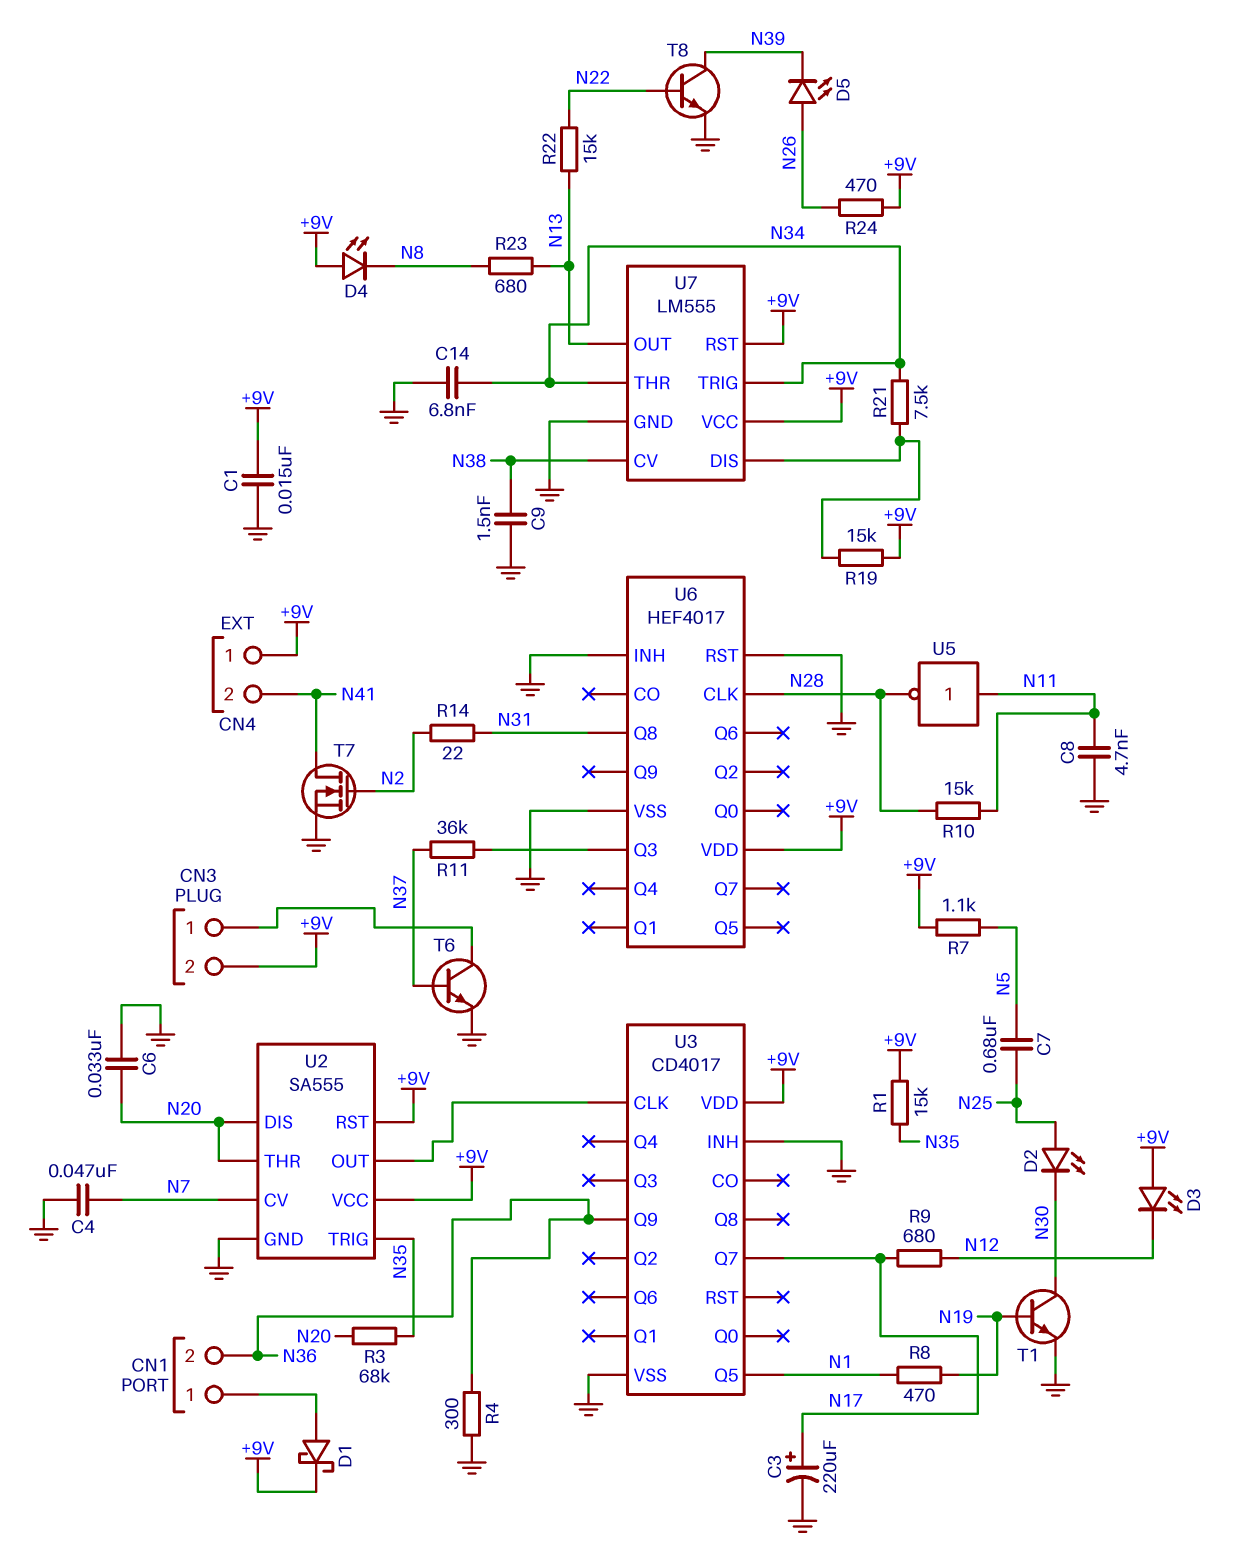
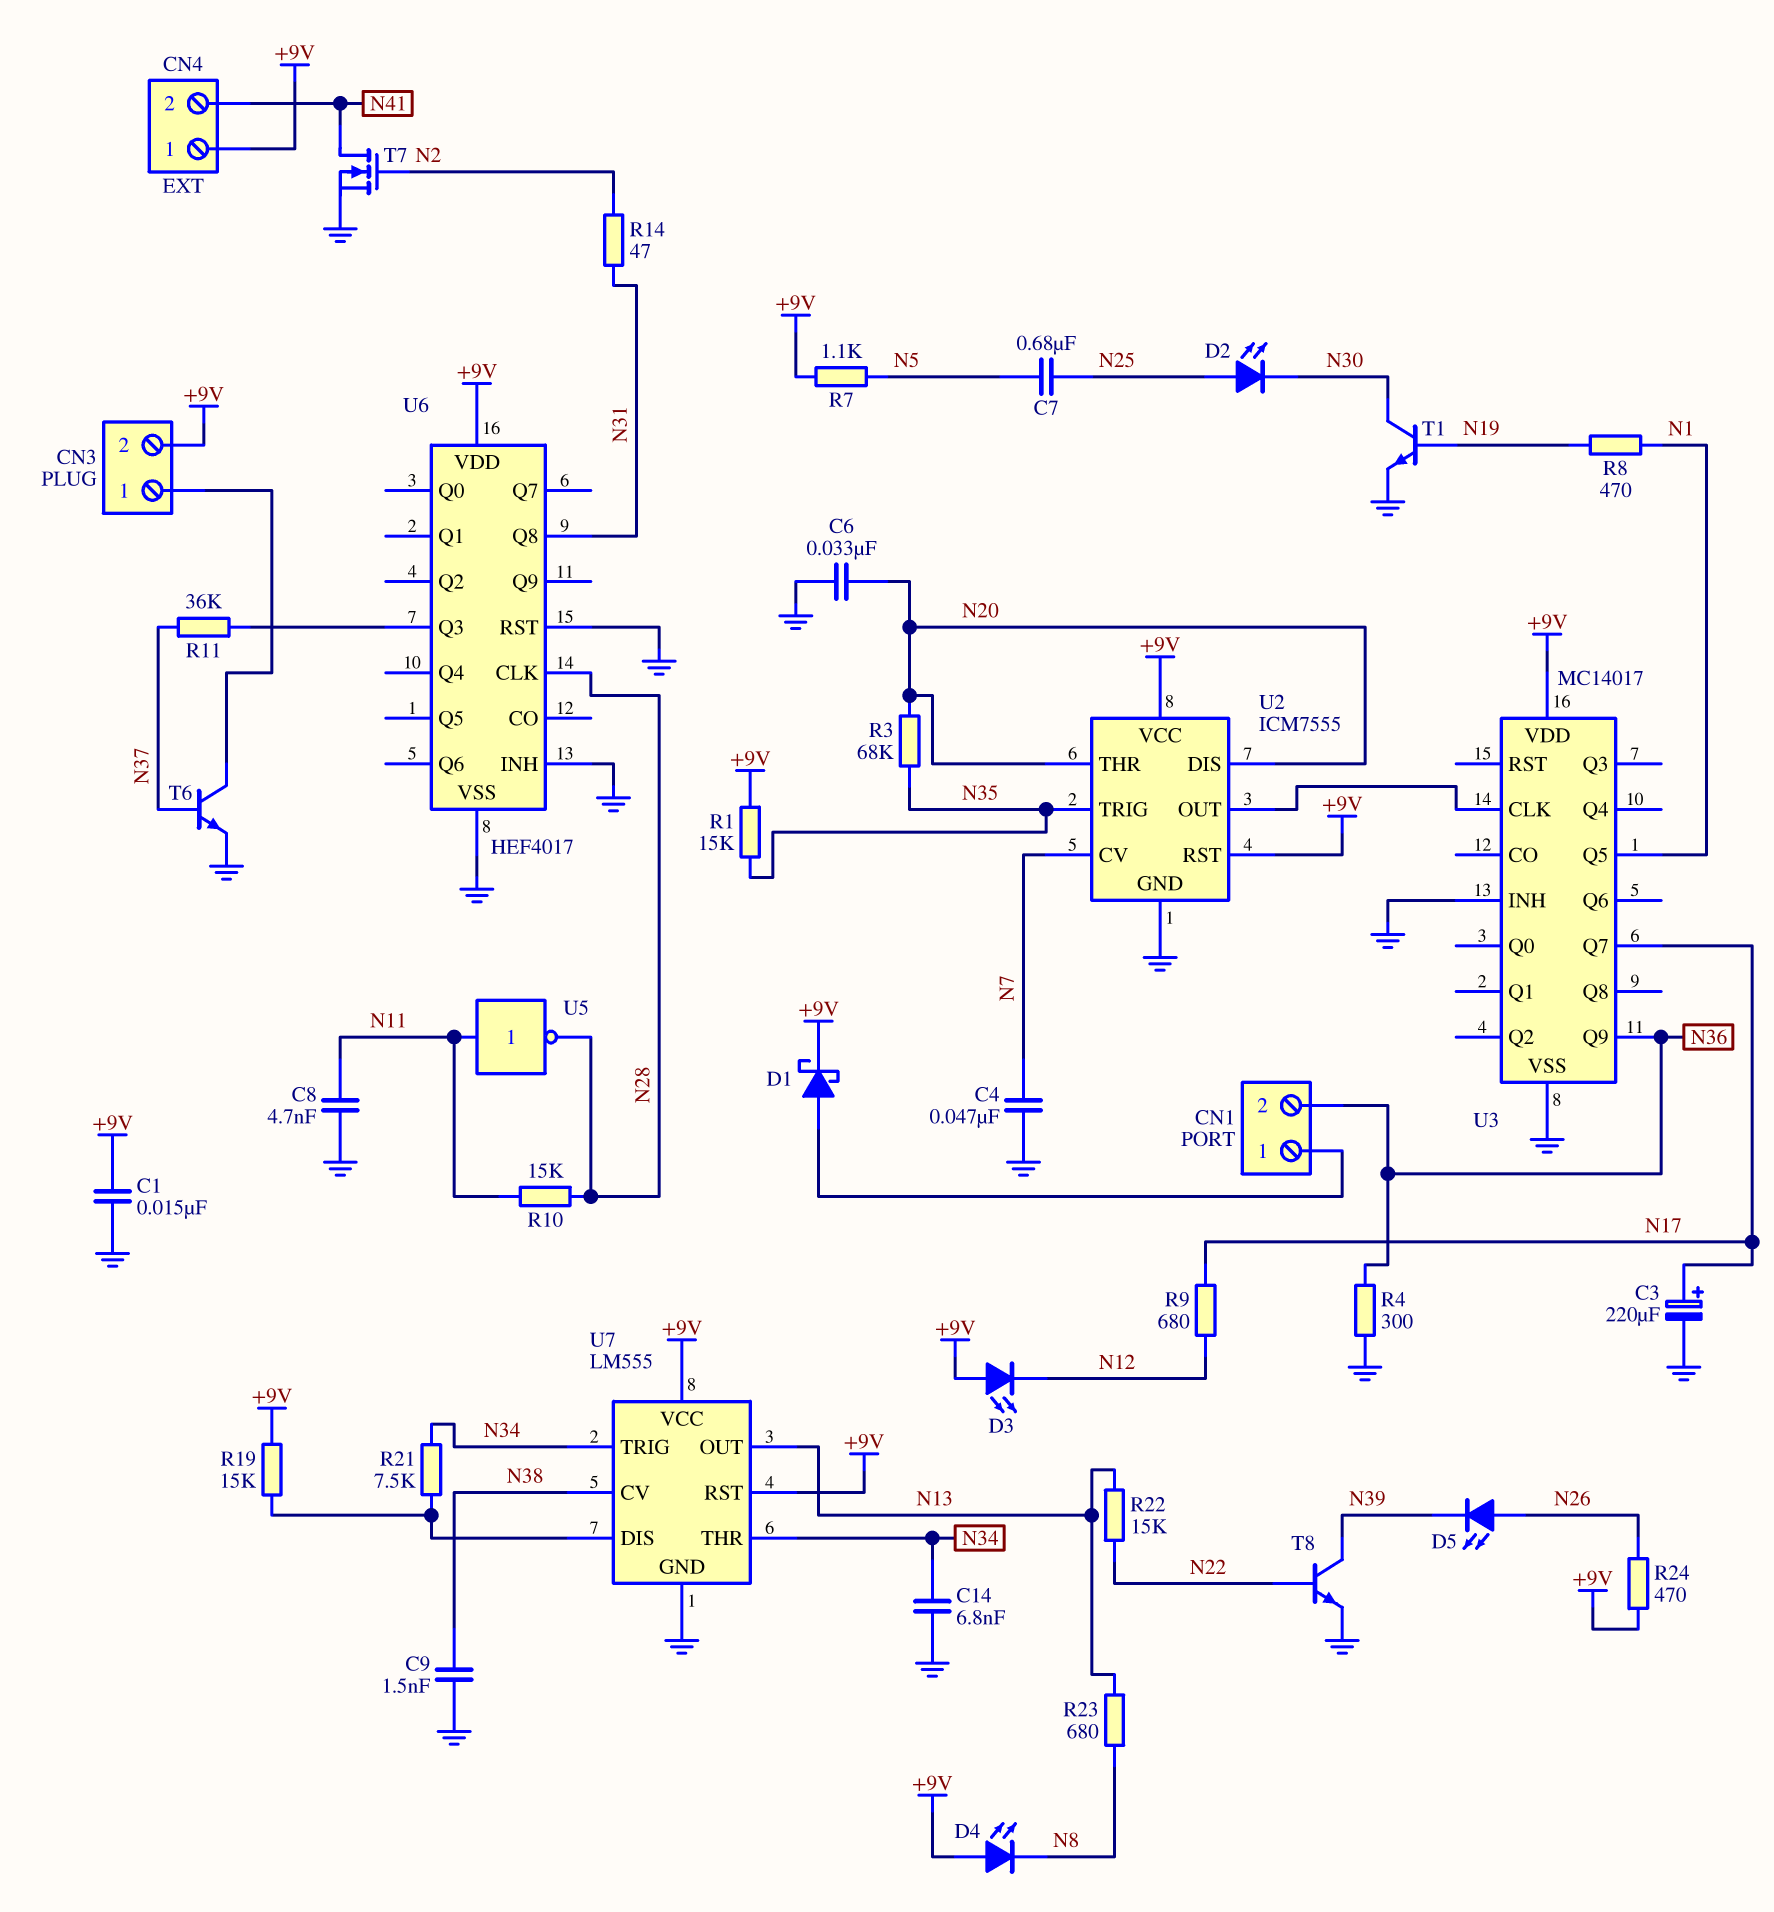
R14: 22 (N2, N31) -> 47 (N2, N31)
U2: SA555 -> ICM7555
U3: CD4017 -> MC14017

